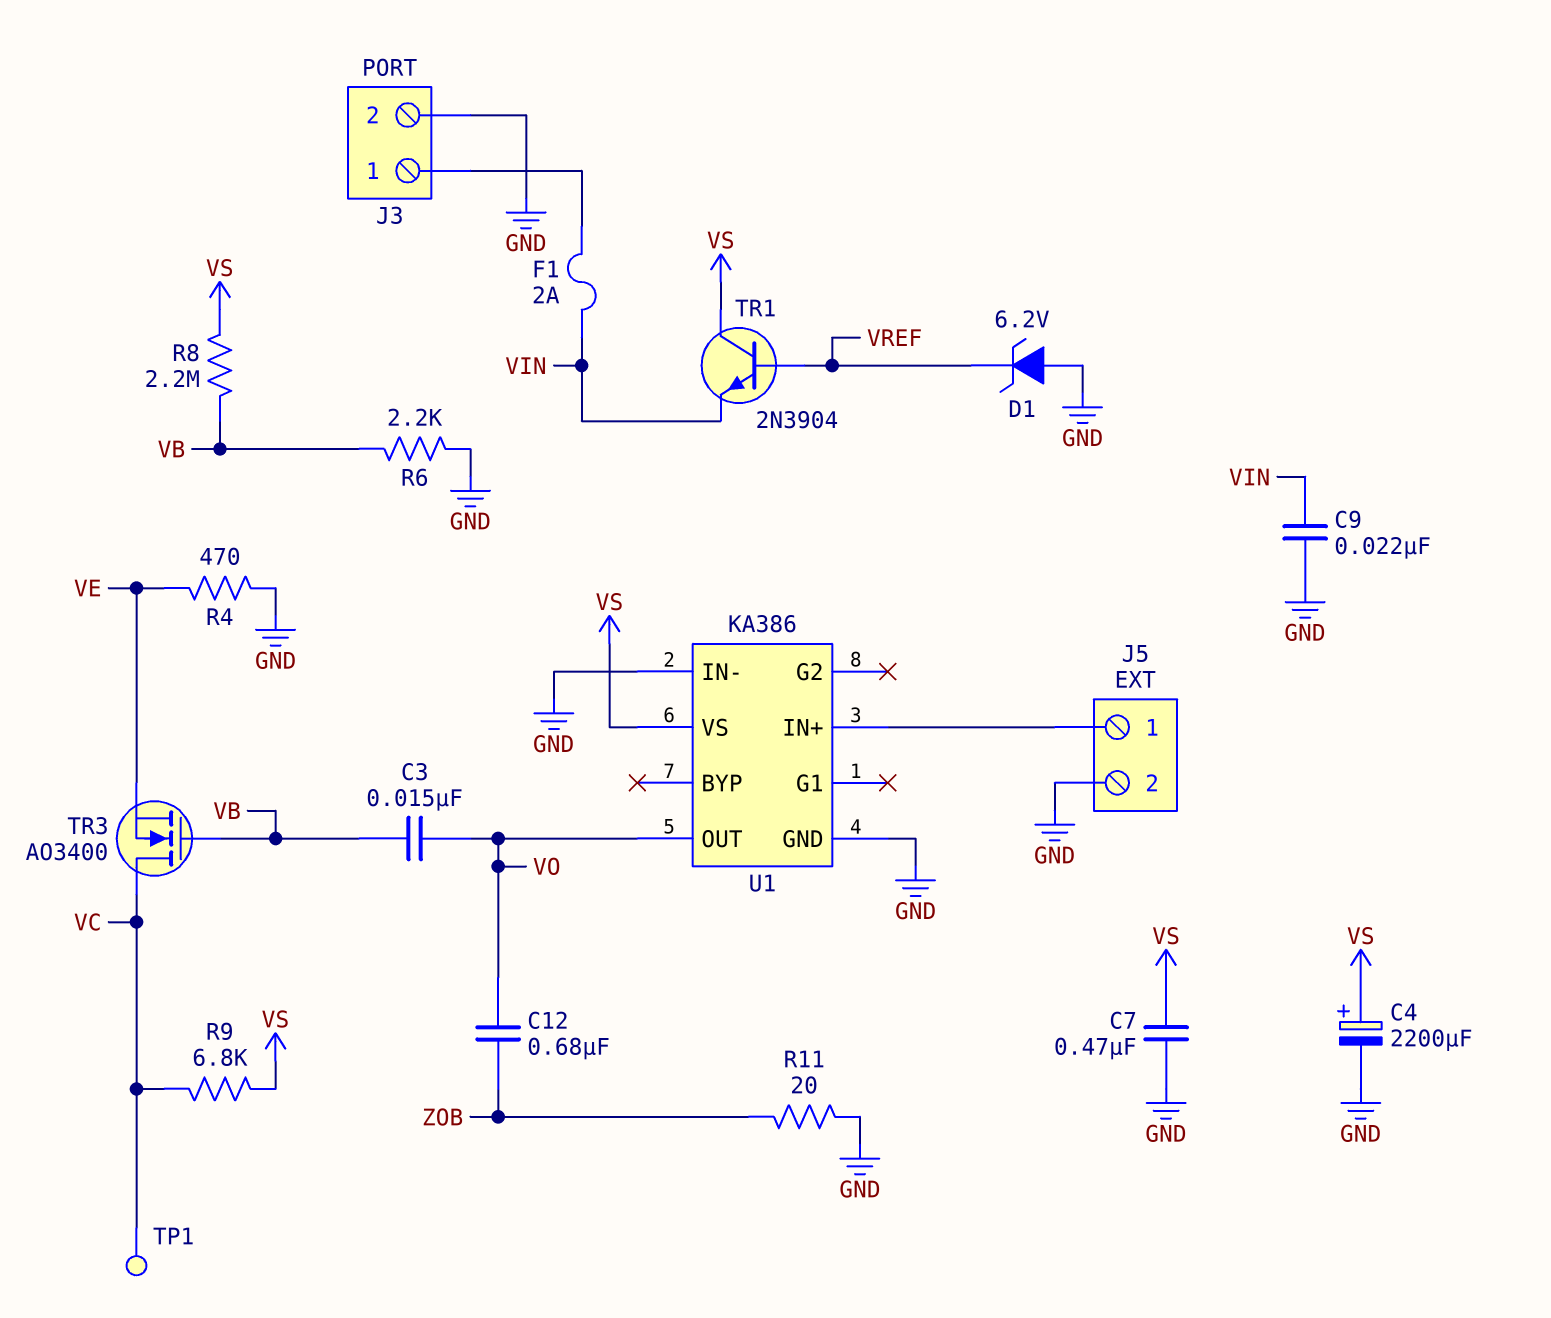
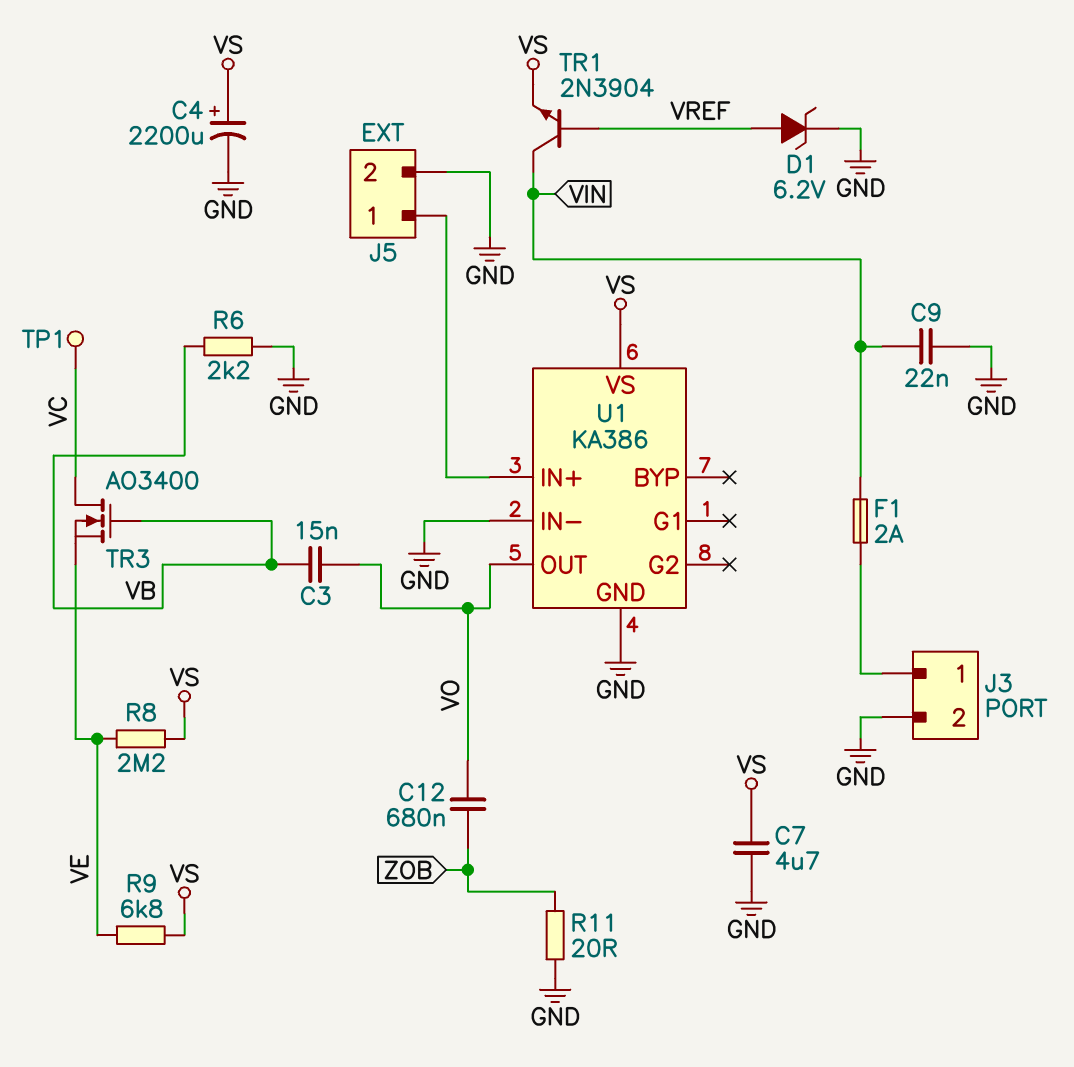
C7: 470nF (GND, VS) -> 4.7uF (GND, VS)
D1: zener 6.2V (A GND, K VREF) -> zener 6.2V (A VREF, K GND)
R4: 470 (GND, VE) -> none
R8: 2.2M (VB, VS) -> 2.2M (VE, VS)
R9: 6.8k (VC, VS) -> 6.8k (VE, VS)
TR1: NPN 2N3904 (B VREF, C VS, E VIN) -> NPN 2N3904 (B VREF, C VIN, E VS)

